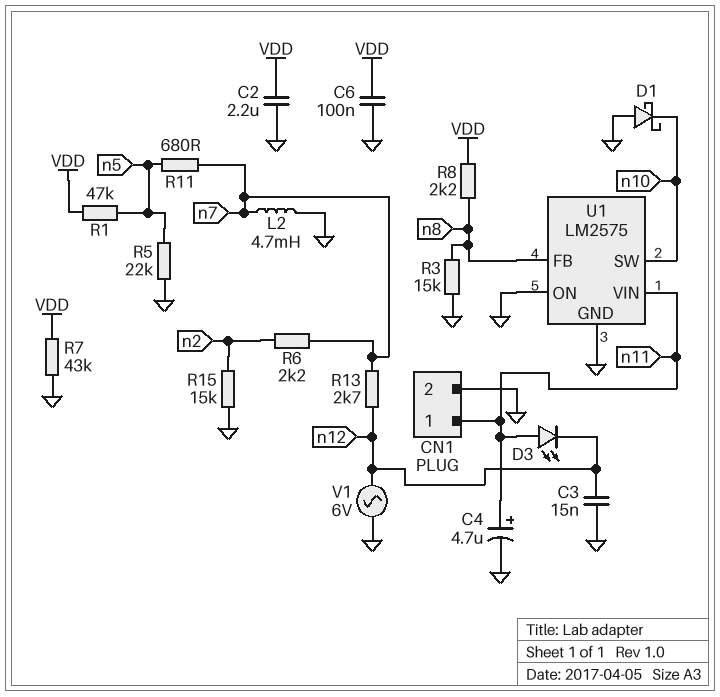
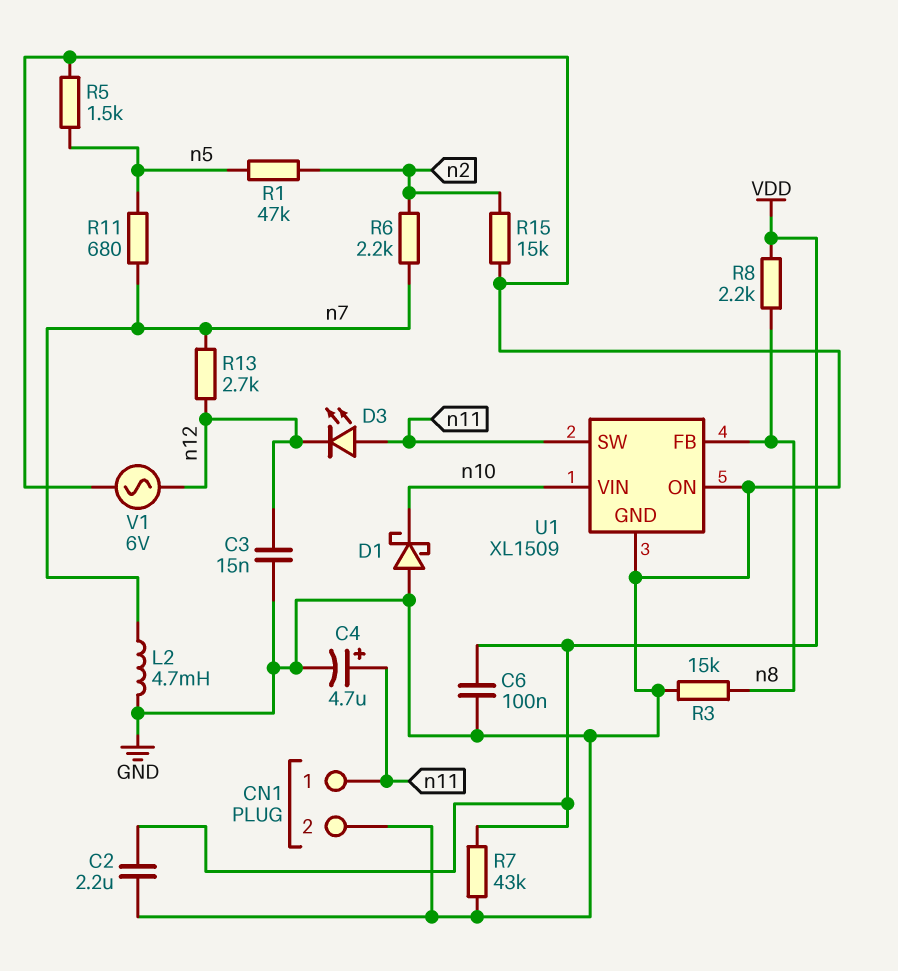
R1: 47k (VDD, n5) -> 47k (n2, n5)
R5: 22k (GND, n5) -> 1.5k (GND, n5)
U1: LM2575 -> XL1509
U1 pin SW: n10 -> n11
U1 pin VIN: n11 -> n10

